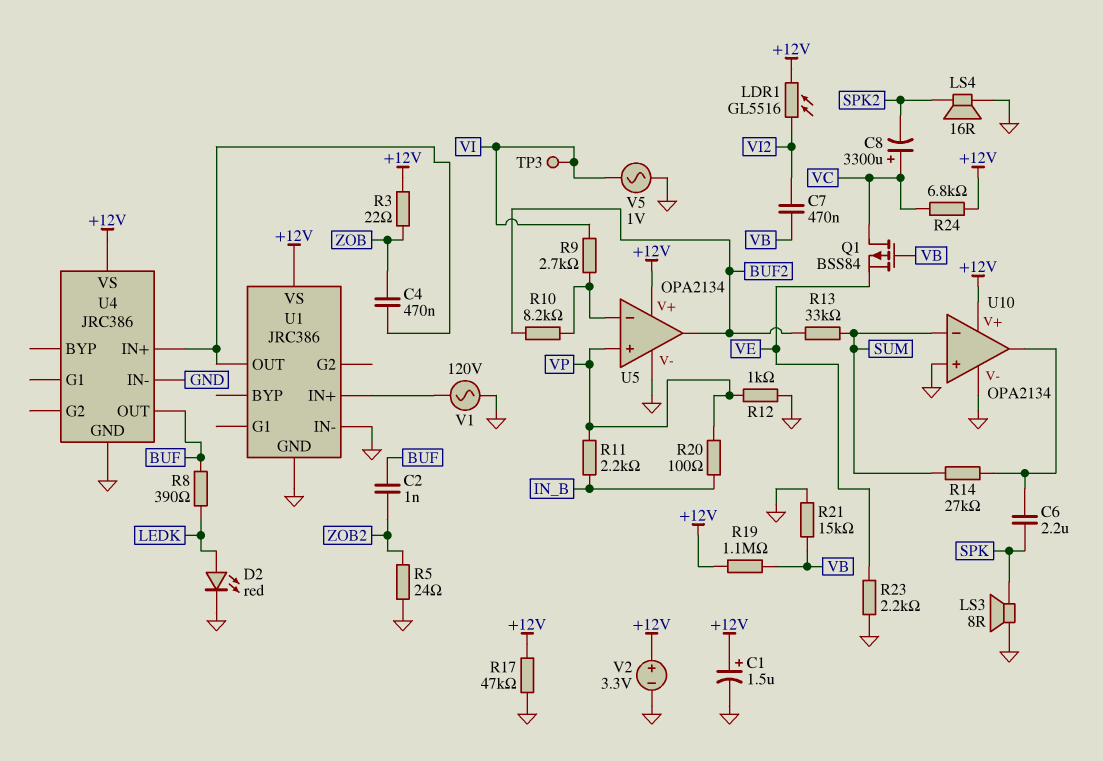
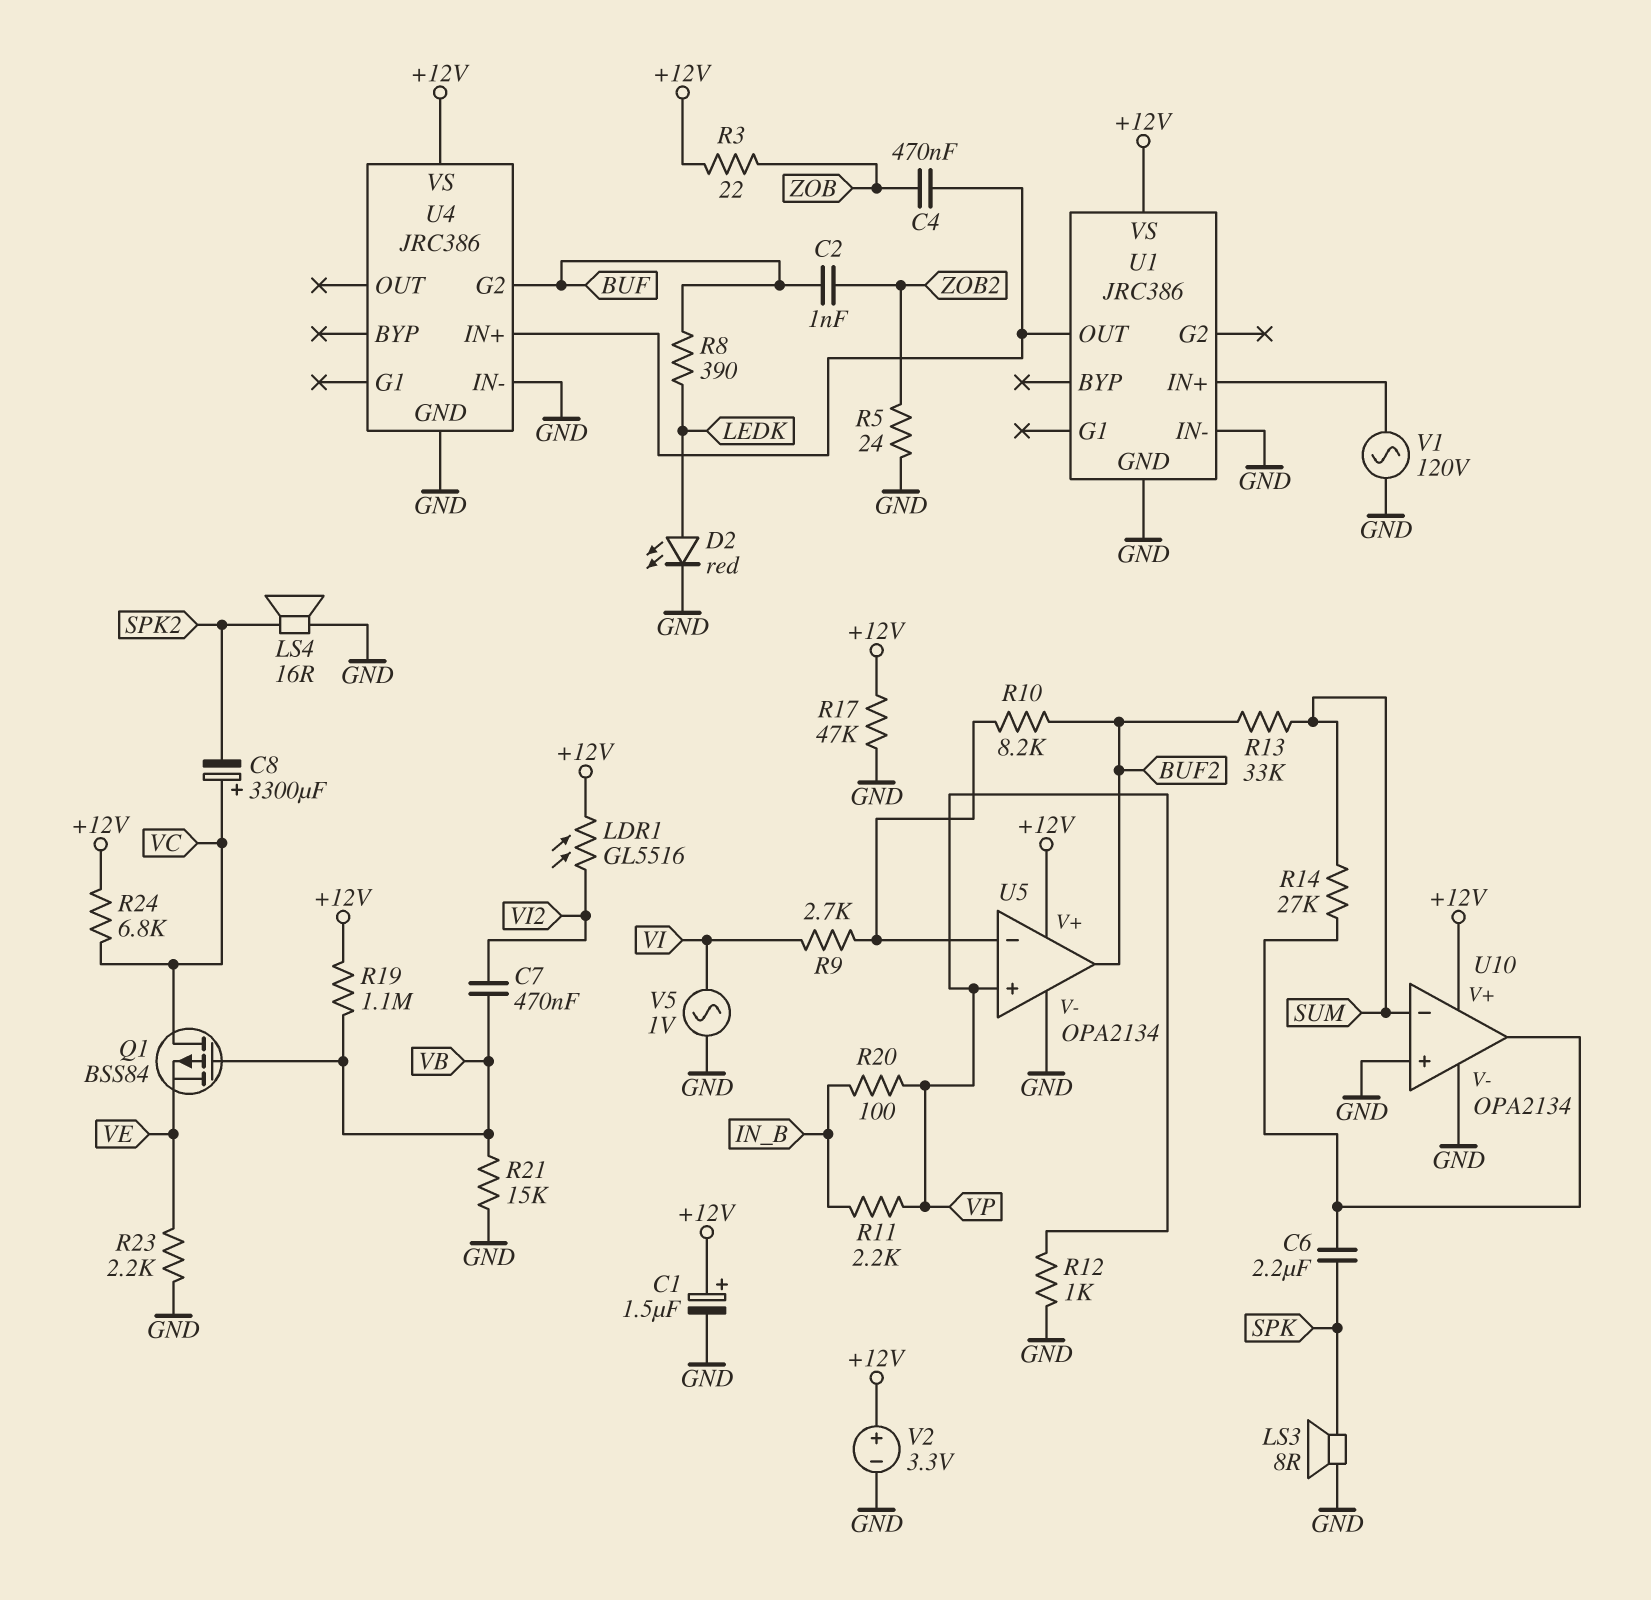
TP3: test point (VI) -> none
U4 pin G2: none -> BUF
U4 pin OUT: BUF -> none

